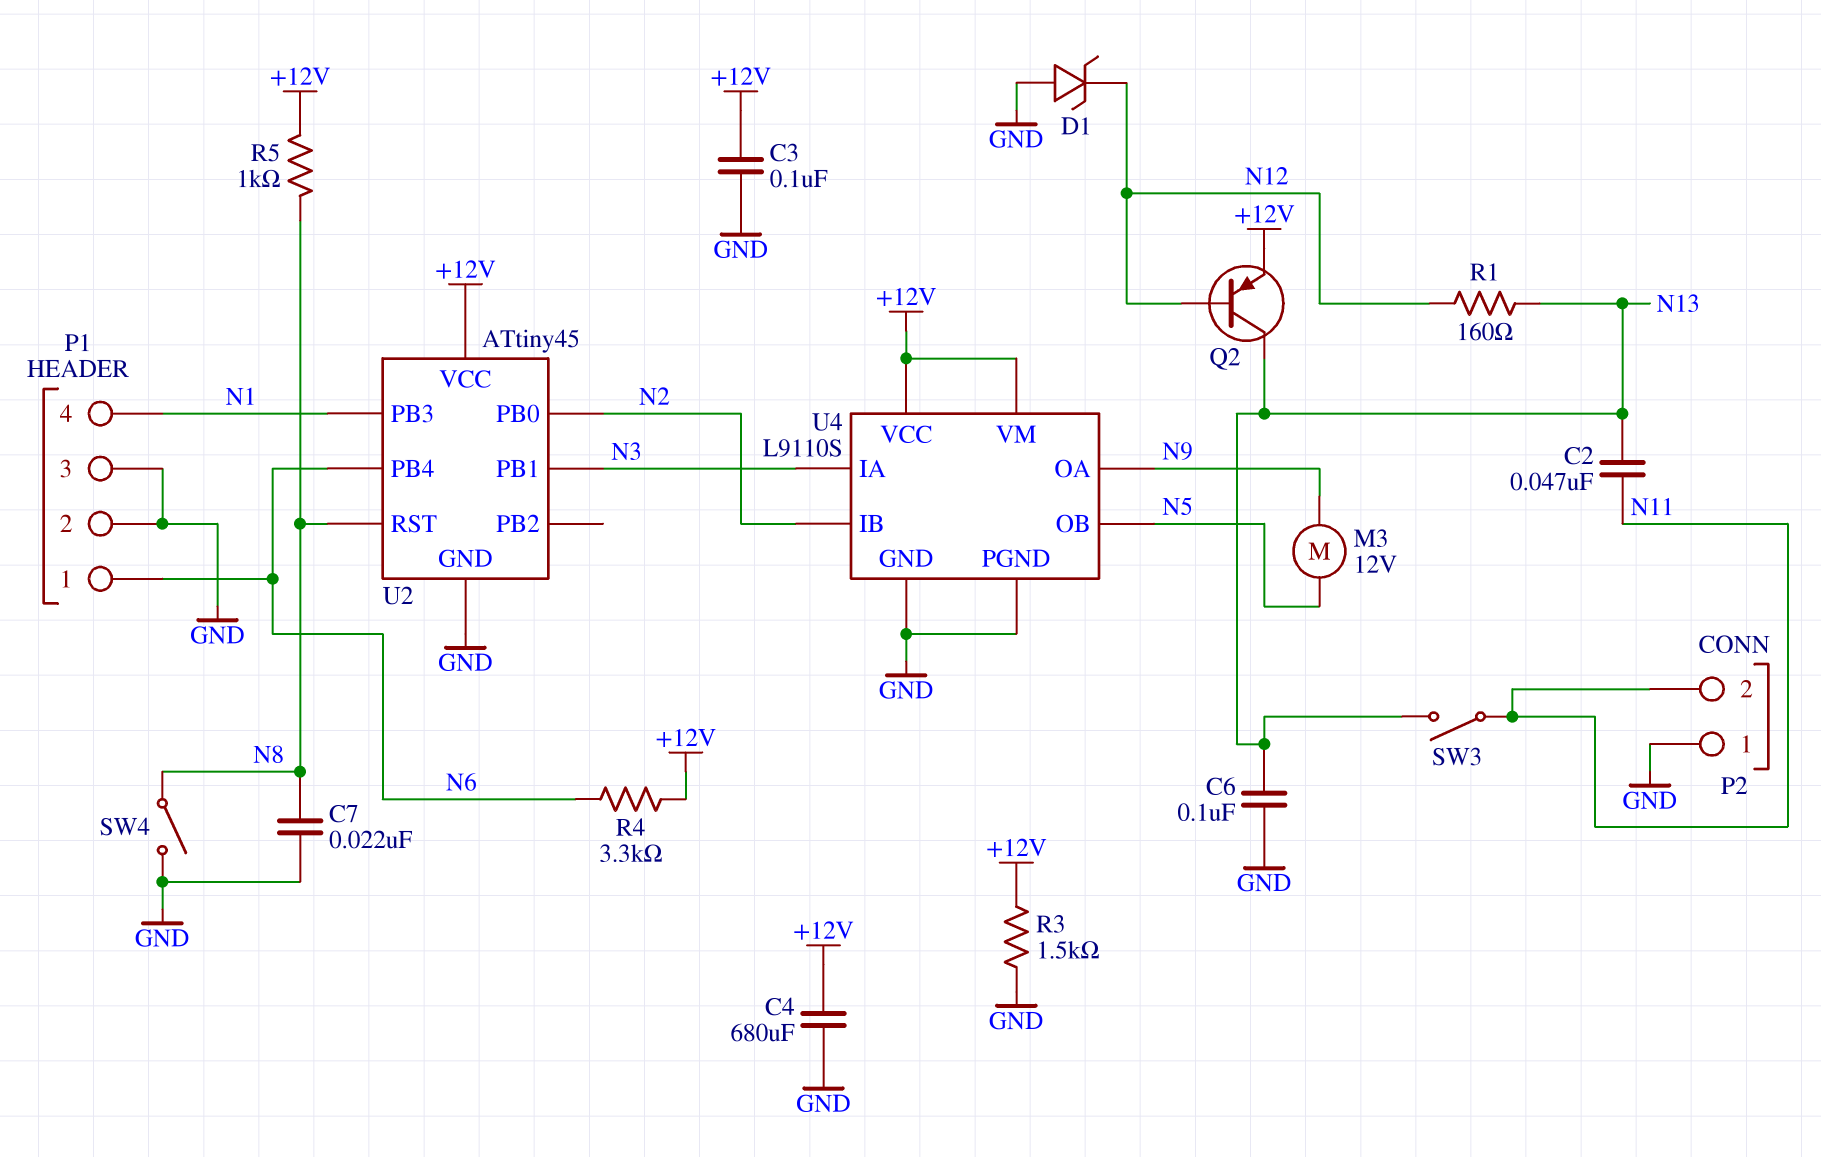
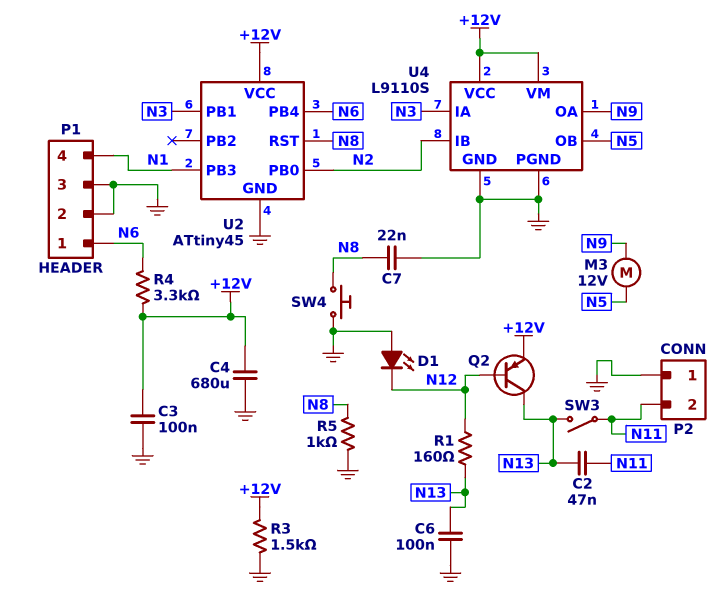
D1: zener (A GND, K N12) -> LED (A GND, K N12)
R5: 1k (+12V, N8) -> 1k (GND, N8)
SW4: switch (GND, N8) -> button (GND, N8)

